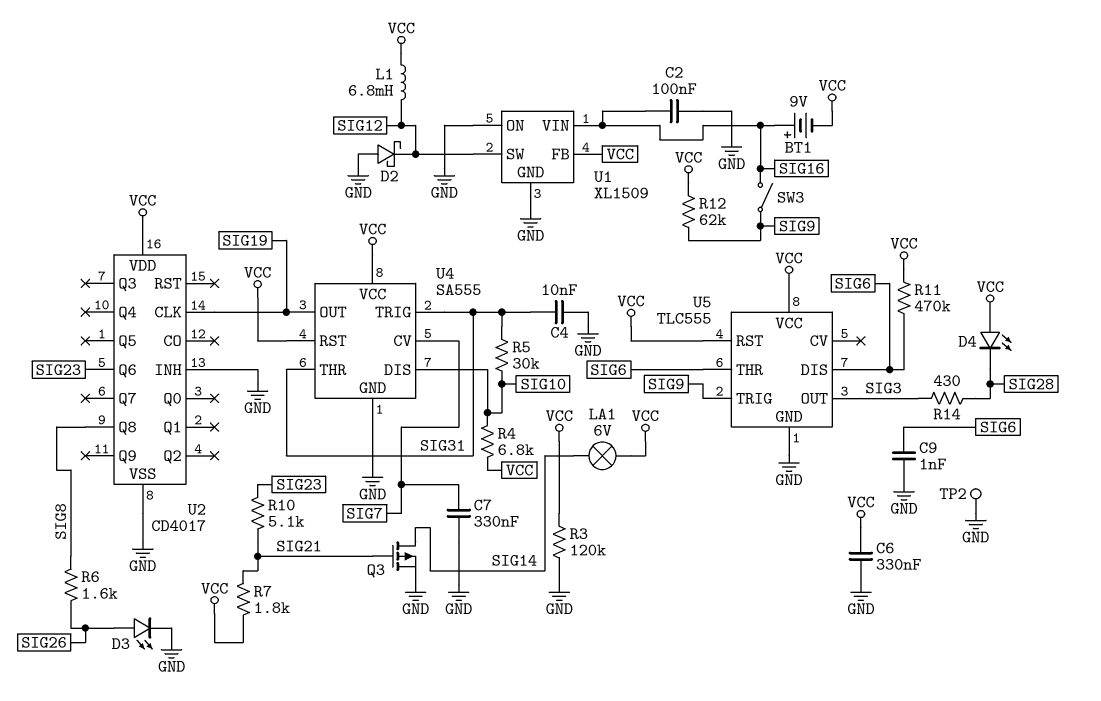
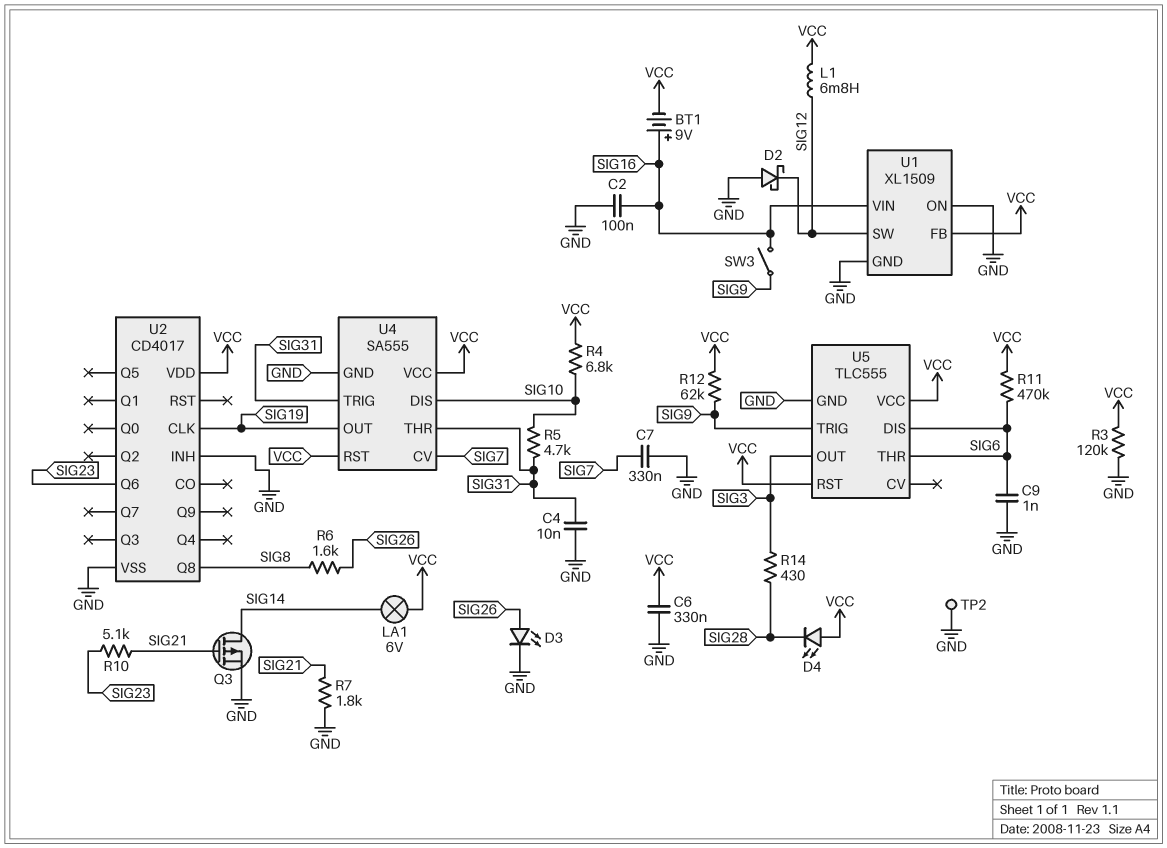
R5: 30k (SIG10, SIG31) -> 4.7k (SIG10, SIG31)
R7: 1.8k (SIG21, VCC) -> 1.8k (GND, SIG21)

